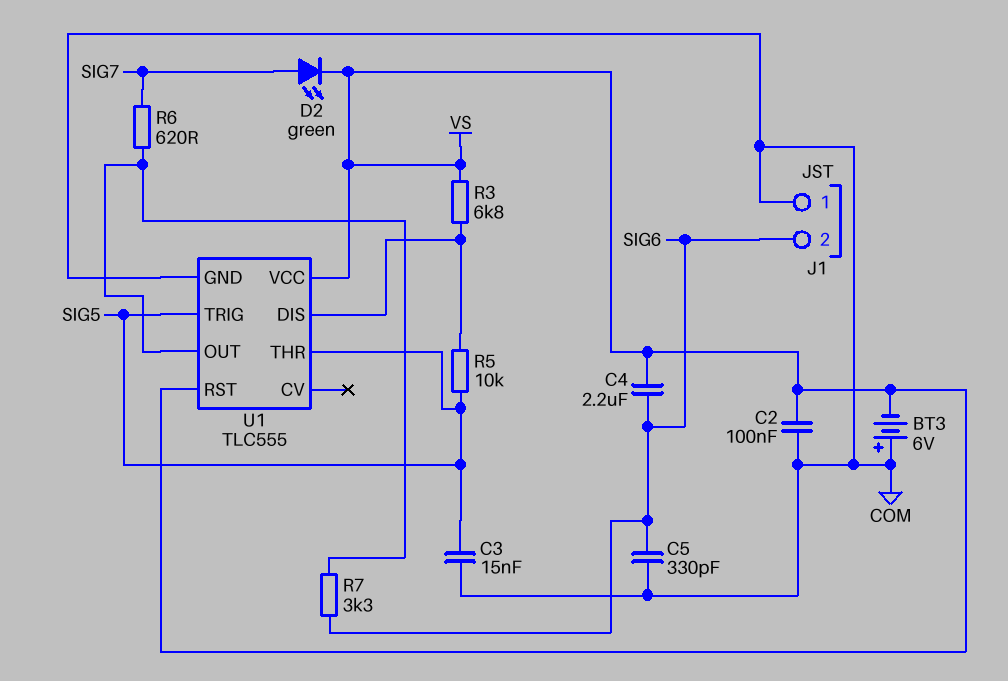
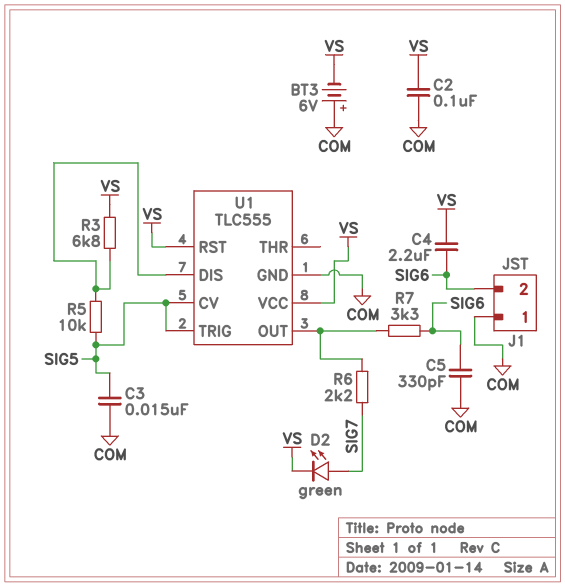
R6: 620 (SIG7, U1/OUT) -> 2.2k (SIG7, U1/OUT)
U1 pin CV: none -> SIG5
U1 pin THR: SIG5 -> none

